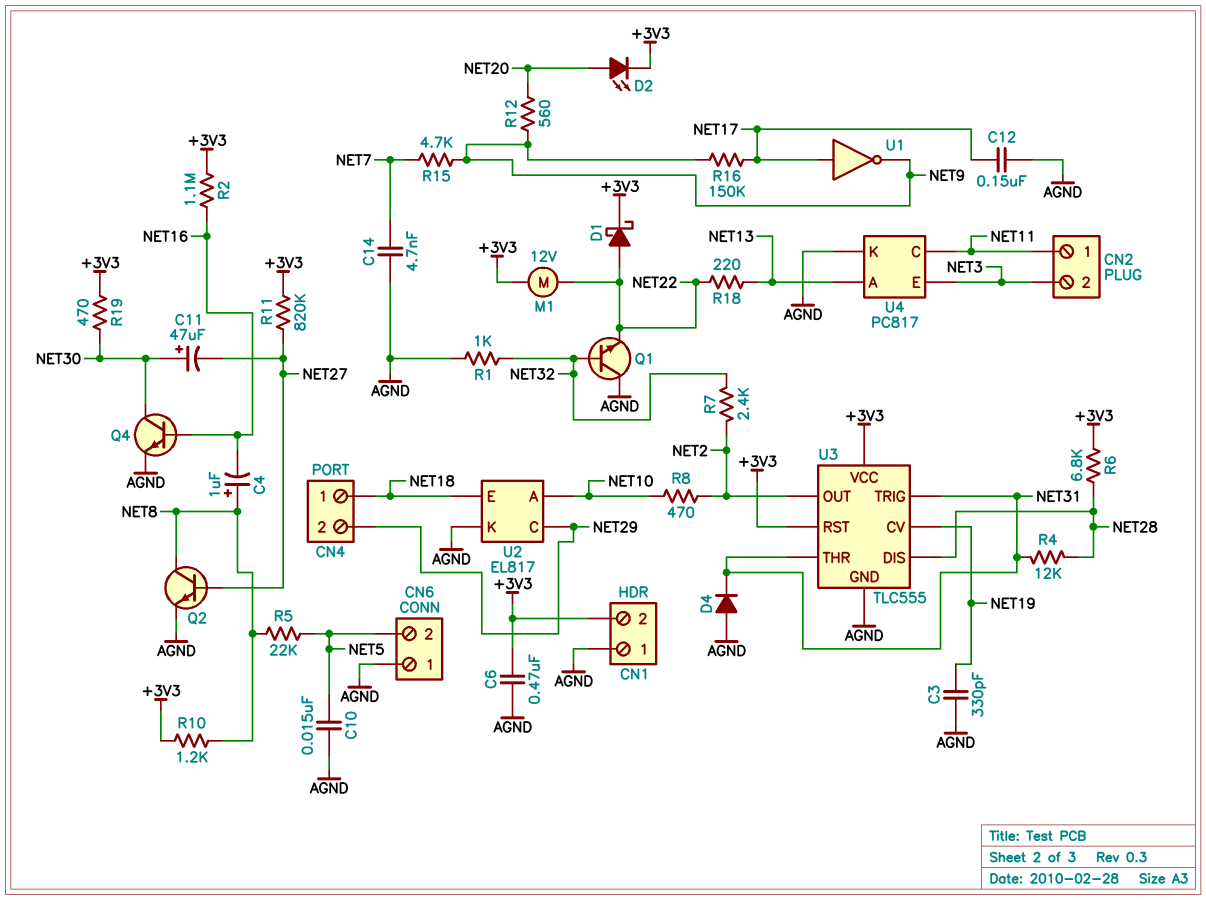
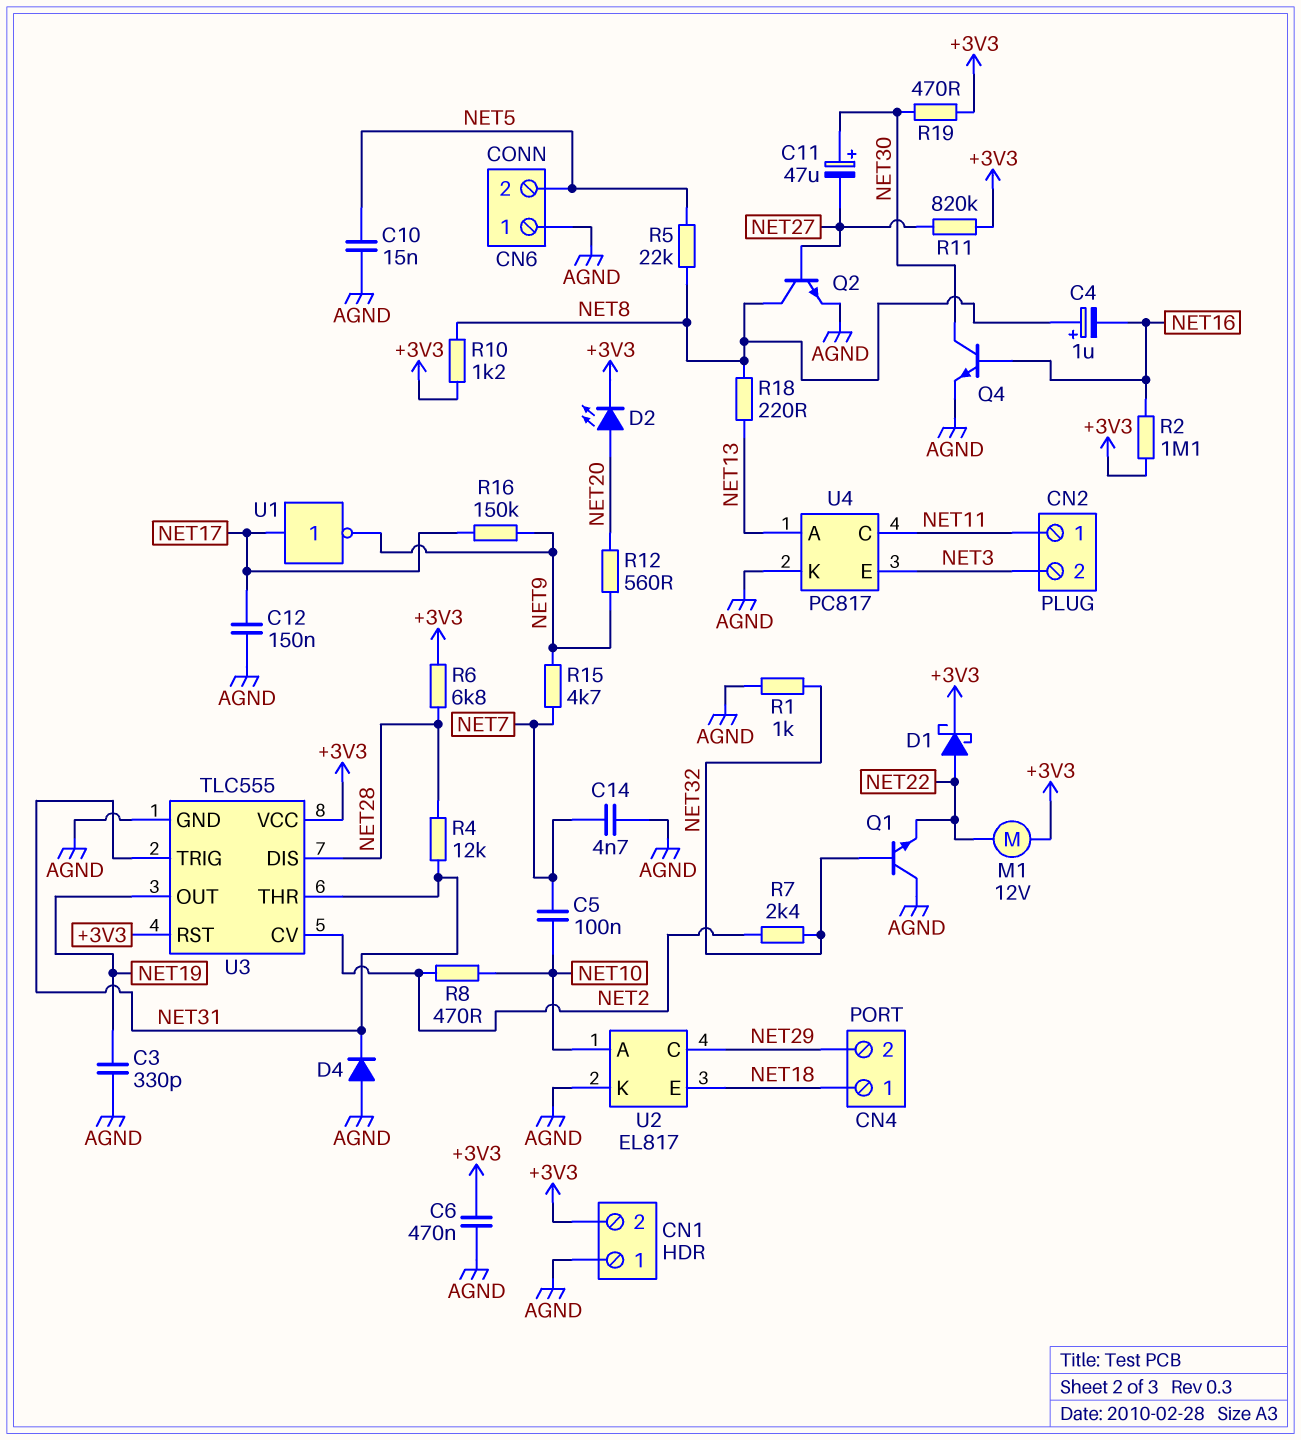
C5: none -> 100nF (NET7, NET10)
R18: 220 (NET13, NET22) -> 220 (NET8, NET13)
U3 pin CV: NET19 -> NET2
U3 pin OUT: NET2 -> NET19

